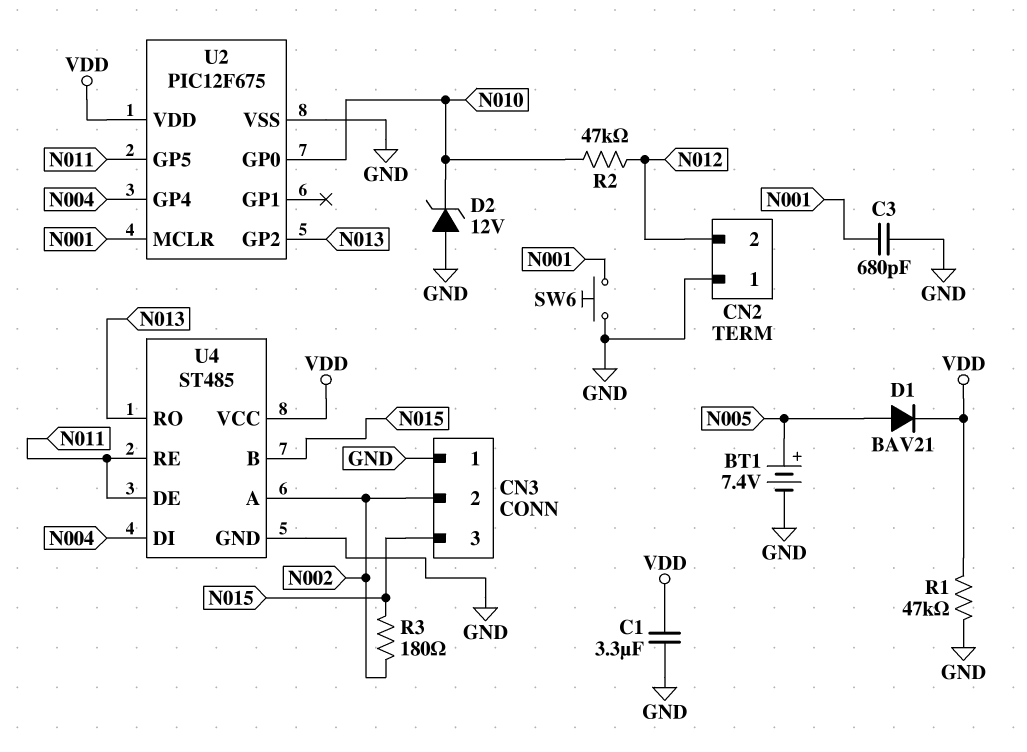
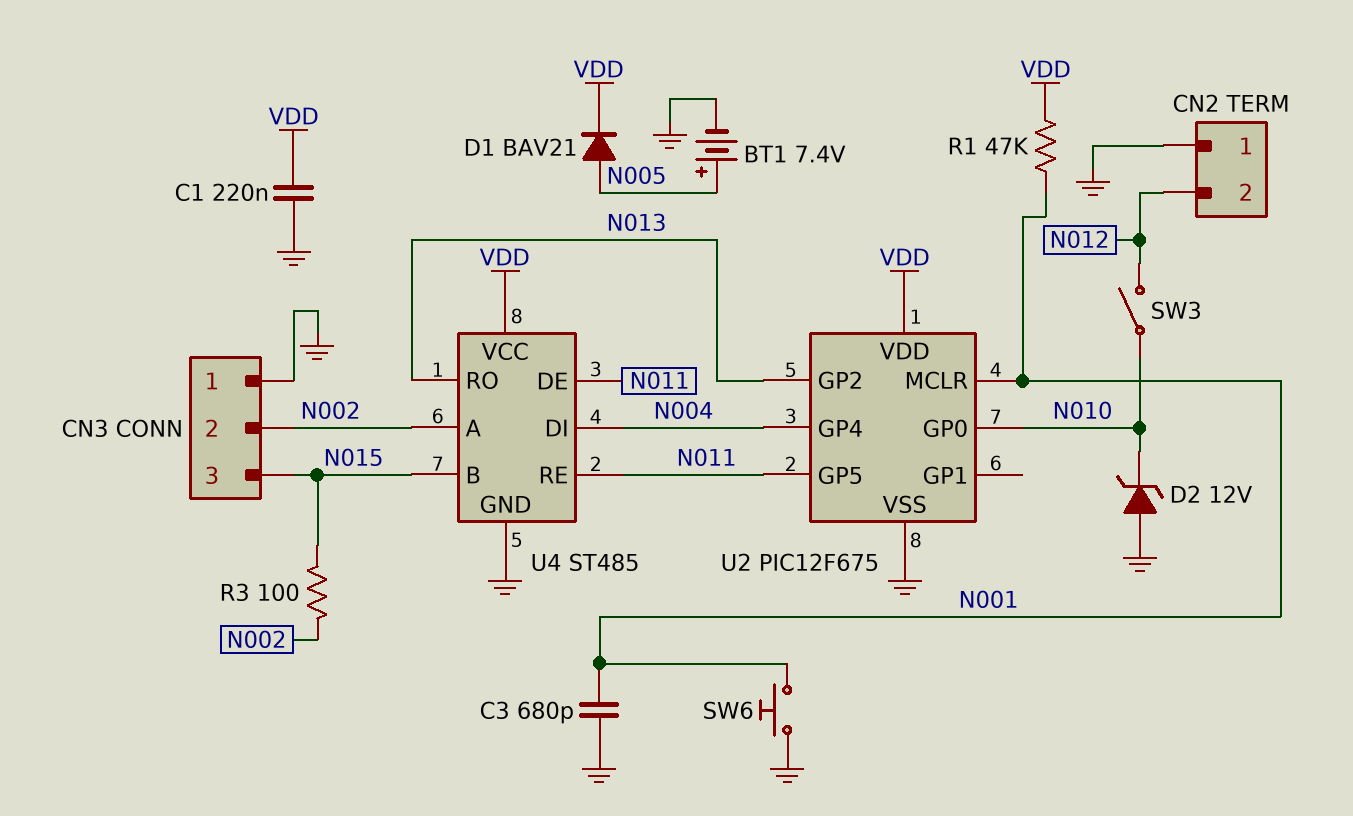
C1: 3.3uF (GND, VDD) -> 220nF (GND, VDD)
R1: 47k (GND, VDD) -> 47k (N001, VDD)
R2: 47k (N010, N012) -> none
R3: 180 (N002, N015) -> 100 (N002, N015)
SW3: none -> switch (N010, N012)

